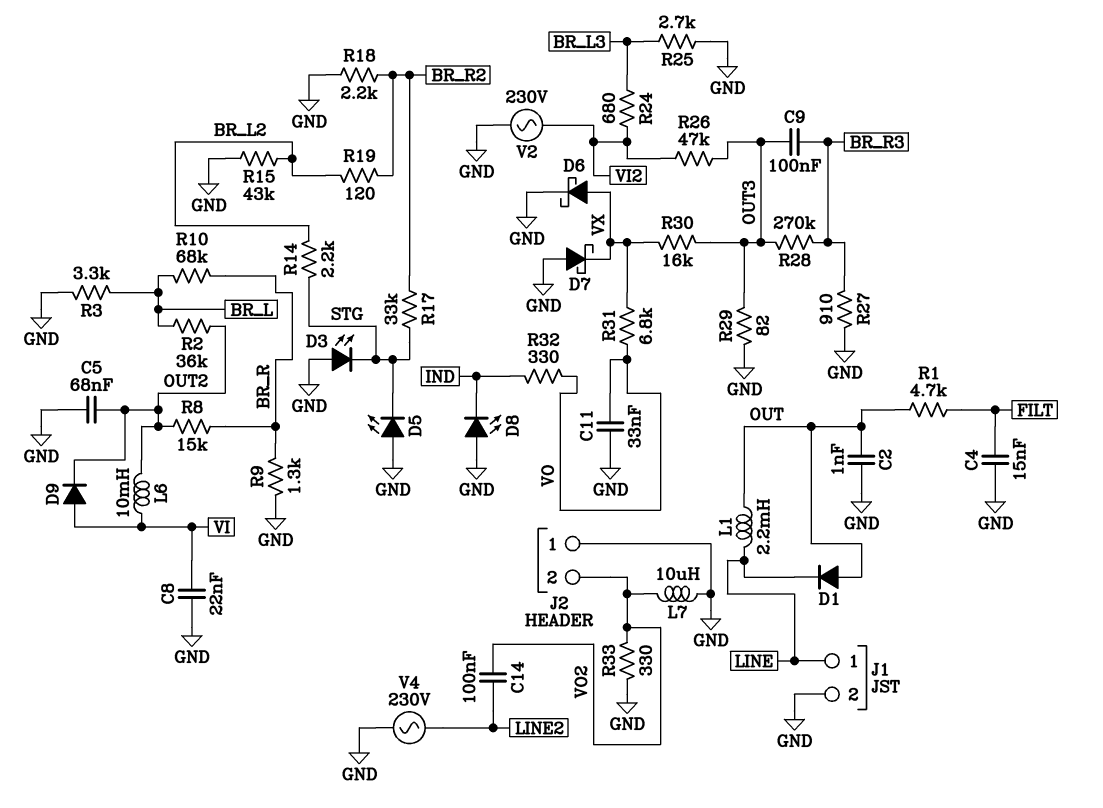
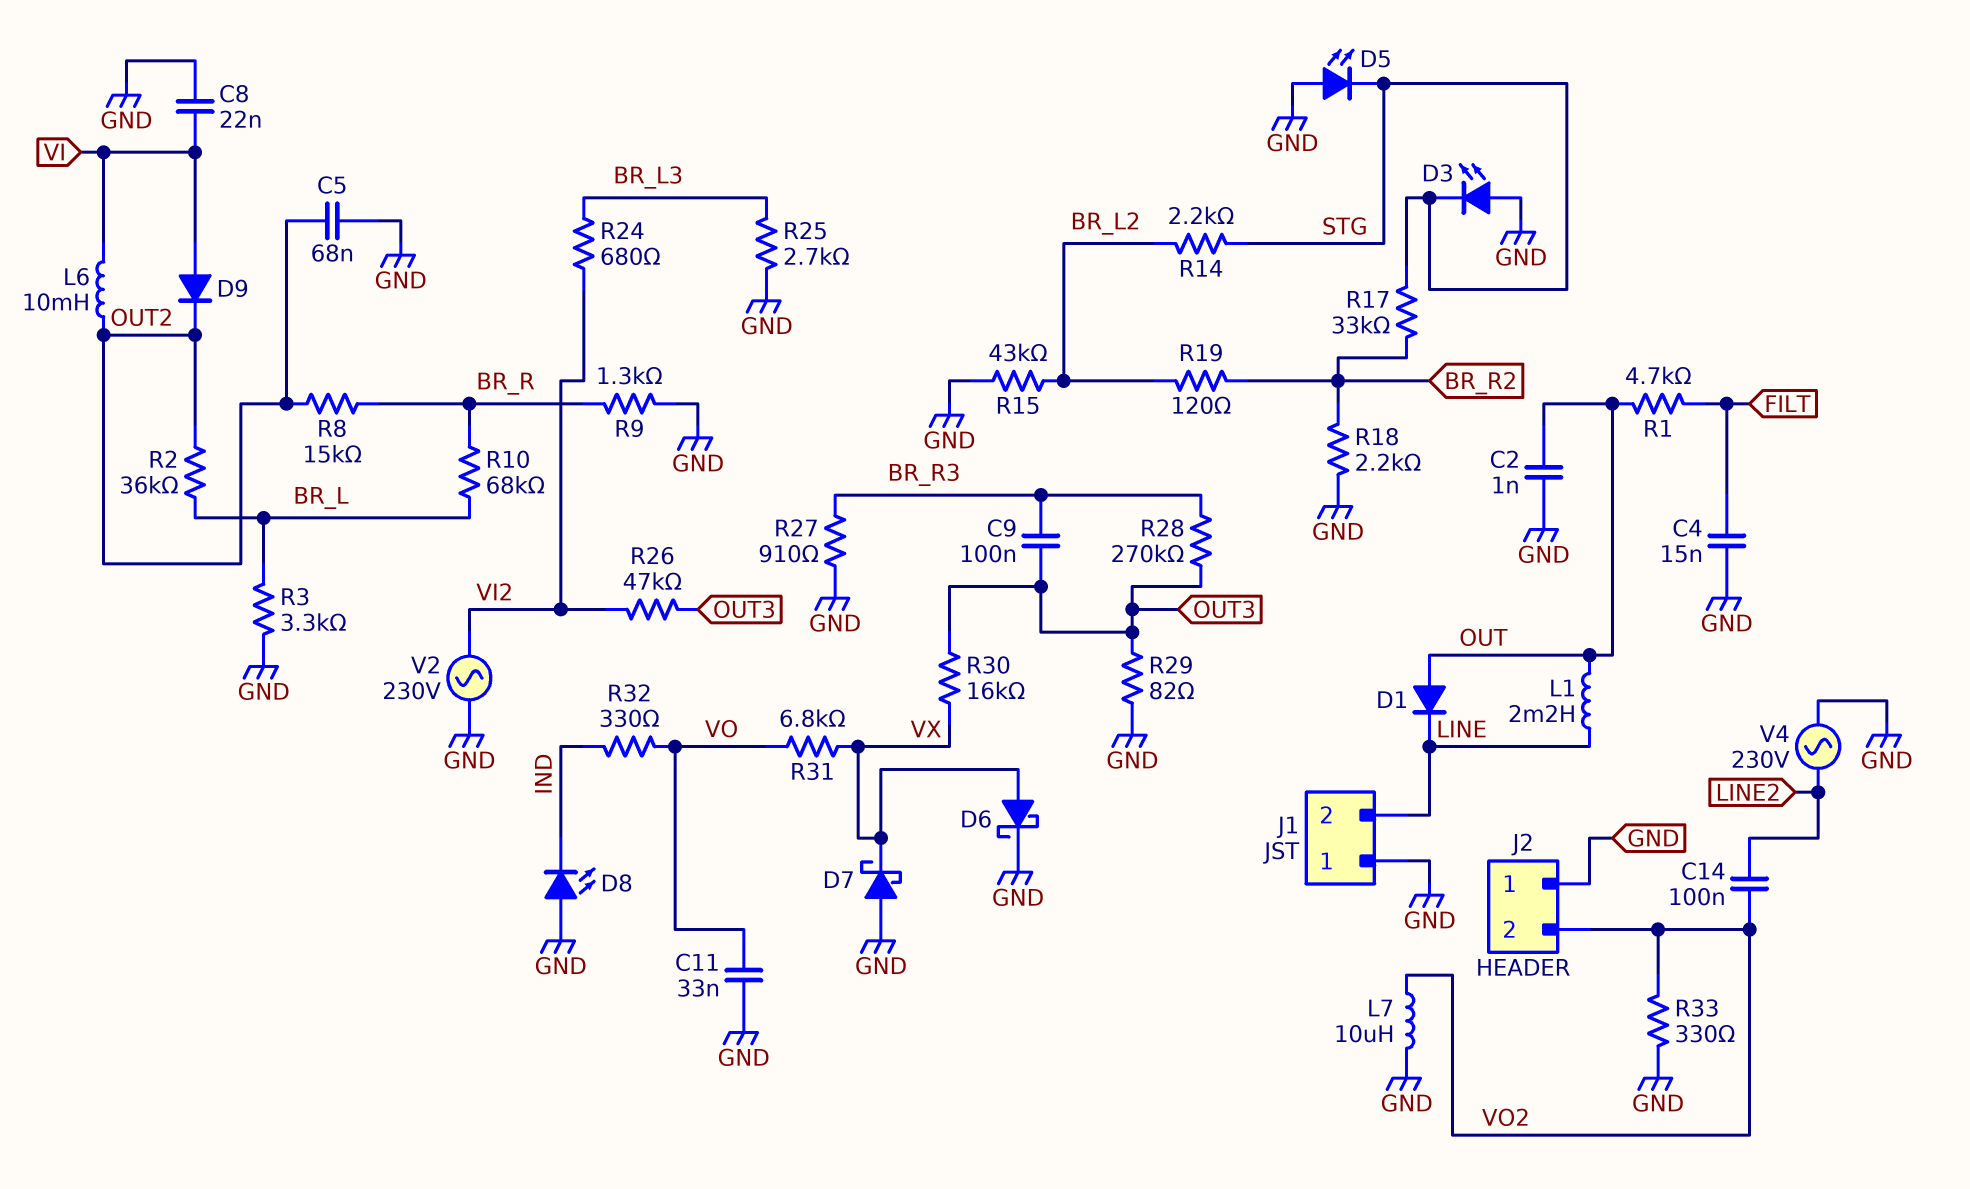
J1 pin 1: LINE -> GND
J1 pin 2: GND -> LINE

